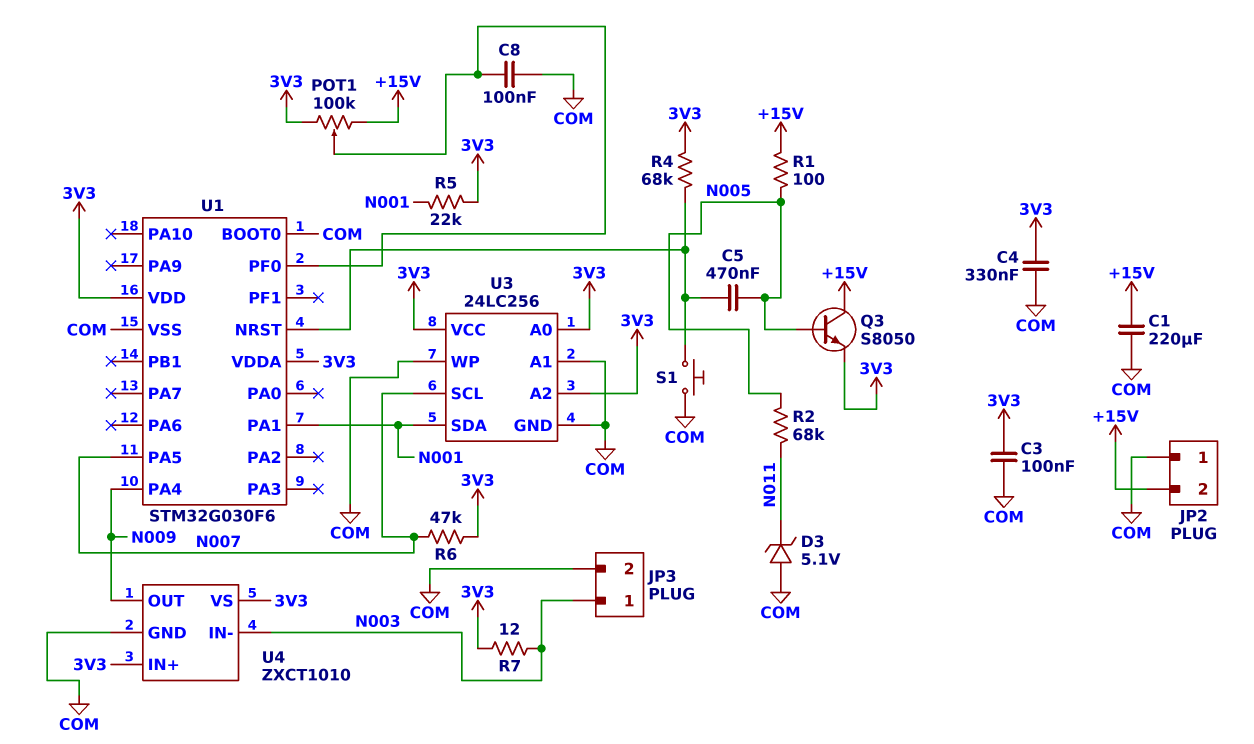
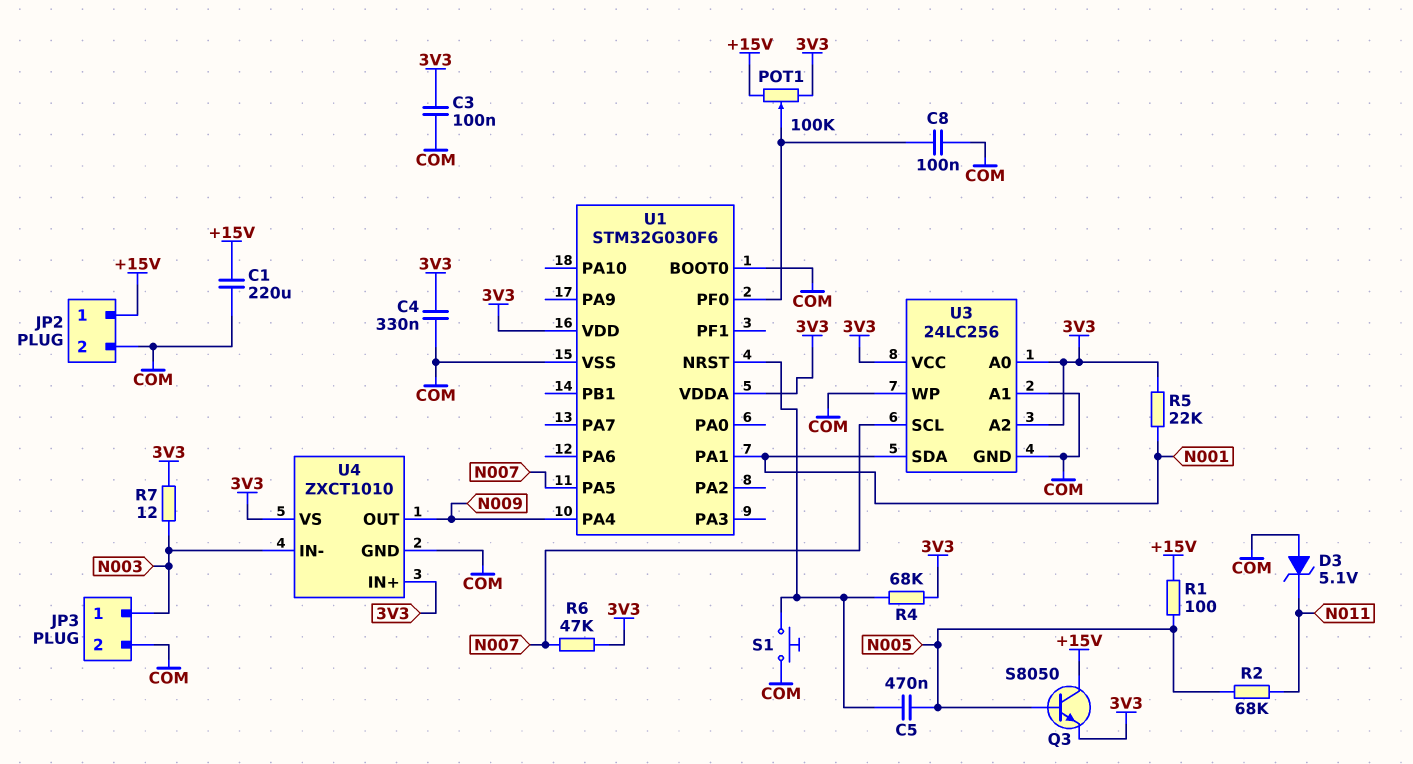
JP2 pin 1: COM -> +15V
JP2 pin 2: +15V -> COM

